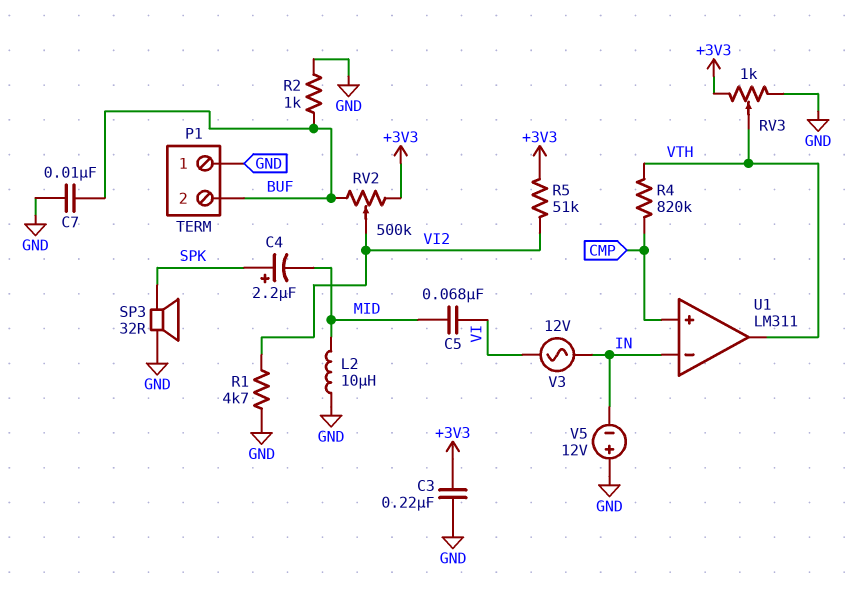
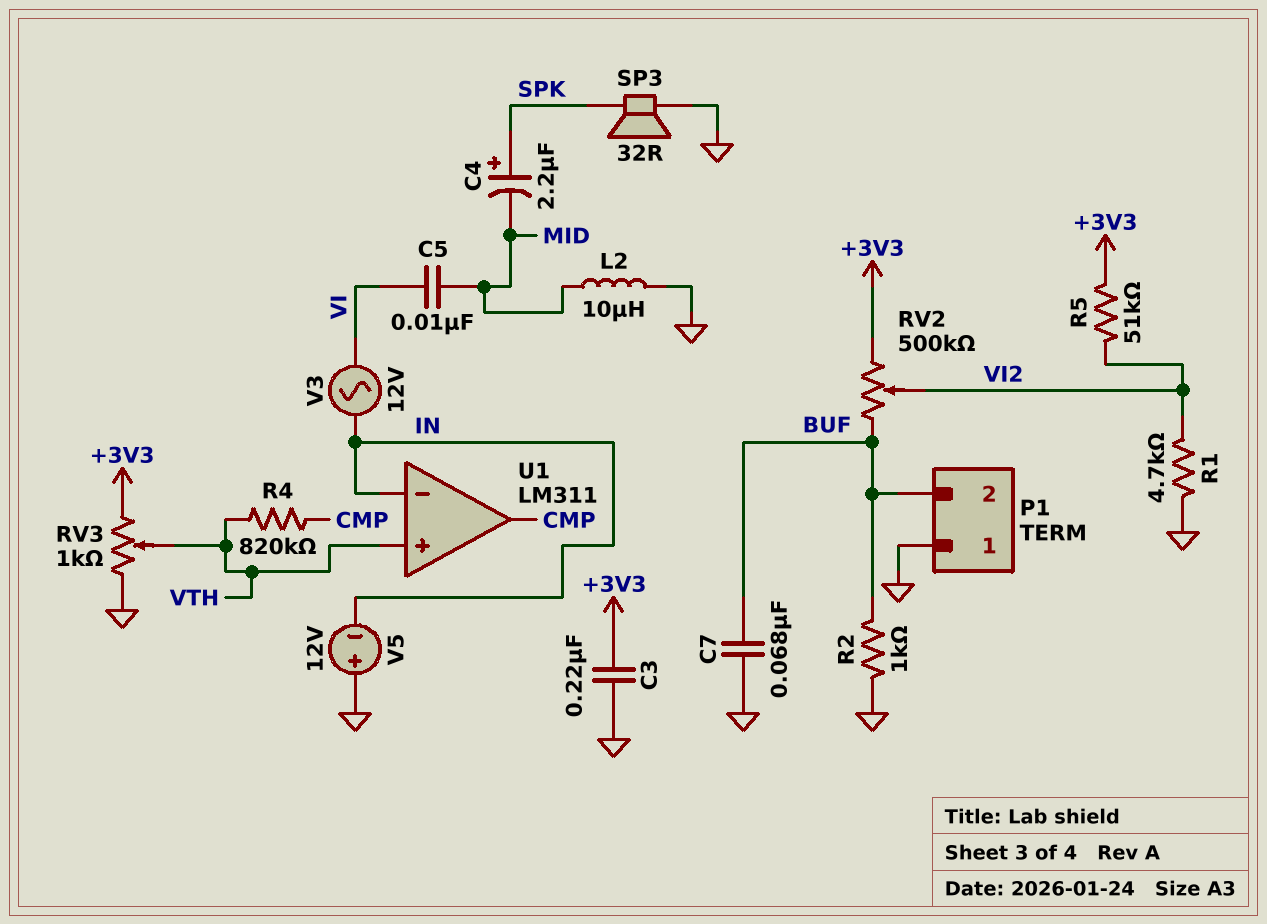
C5: 68nF (MID, VI) -> 10nF (MID, VI)
C7: 10nF (BUF, GND) -> 68nF (BUF, GND)
U1 pin in+: CMP -> VTH
U1 pin out: VTH -> CMP

